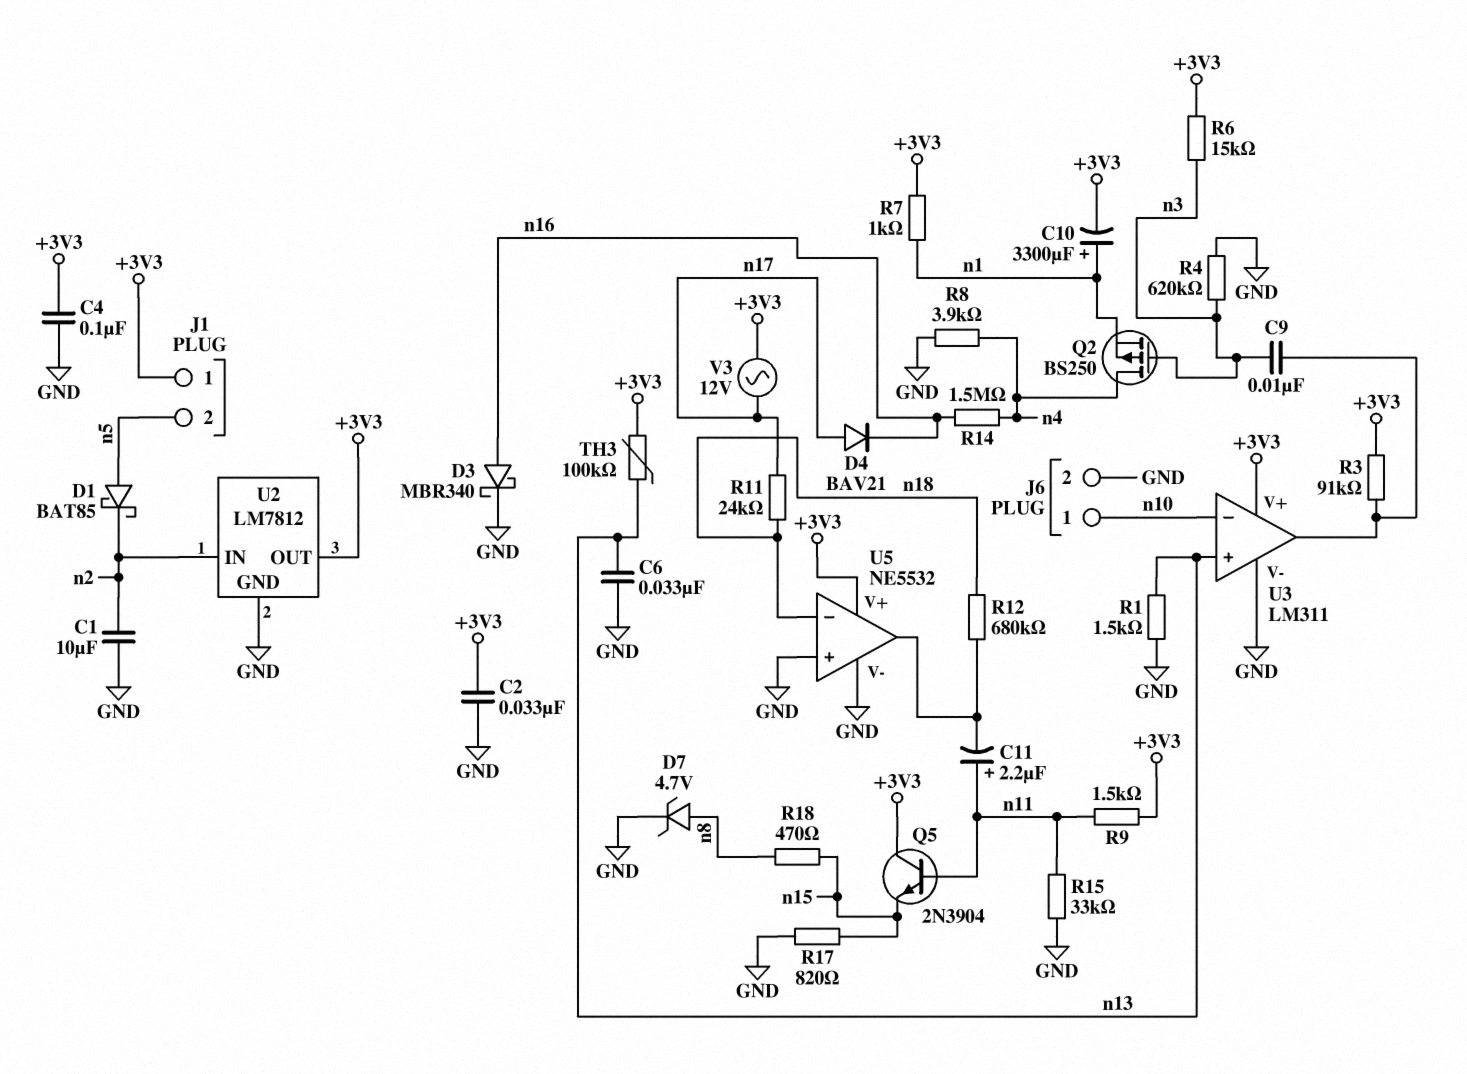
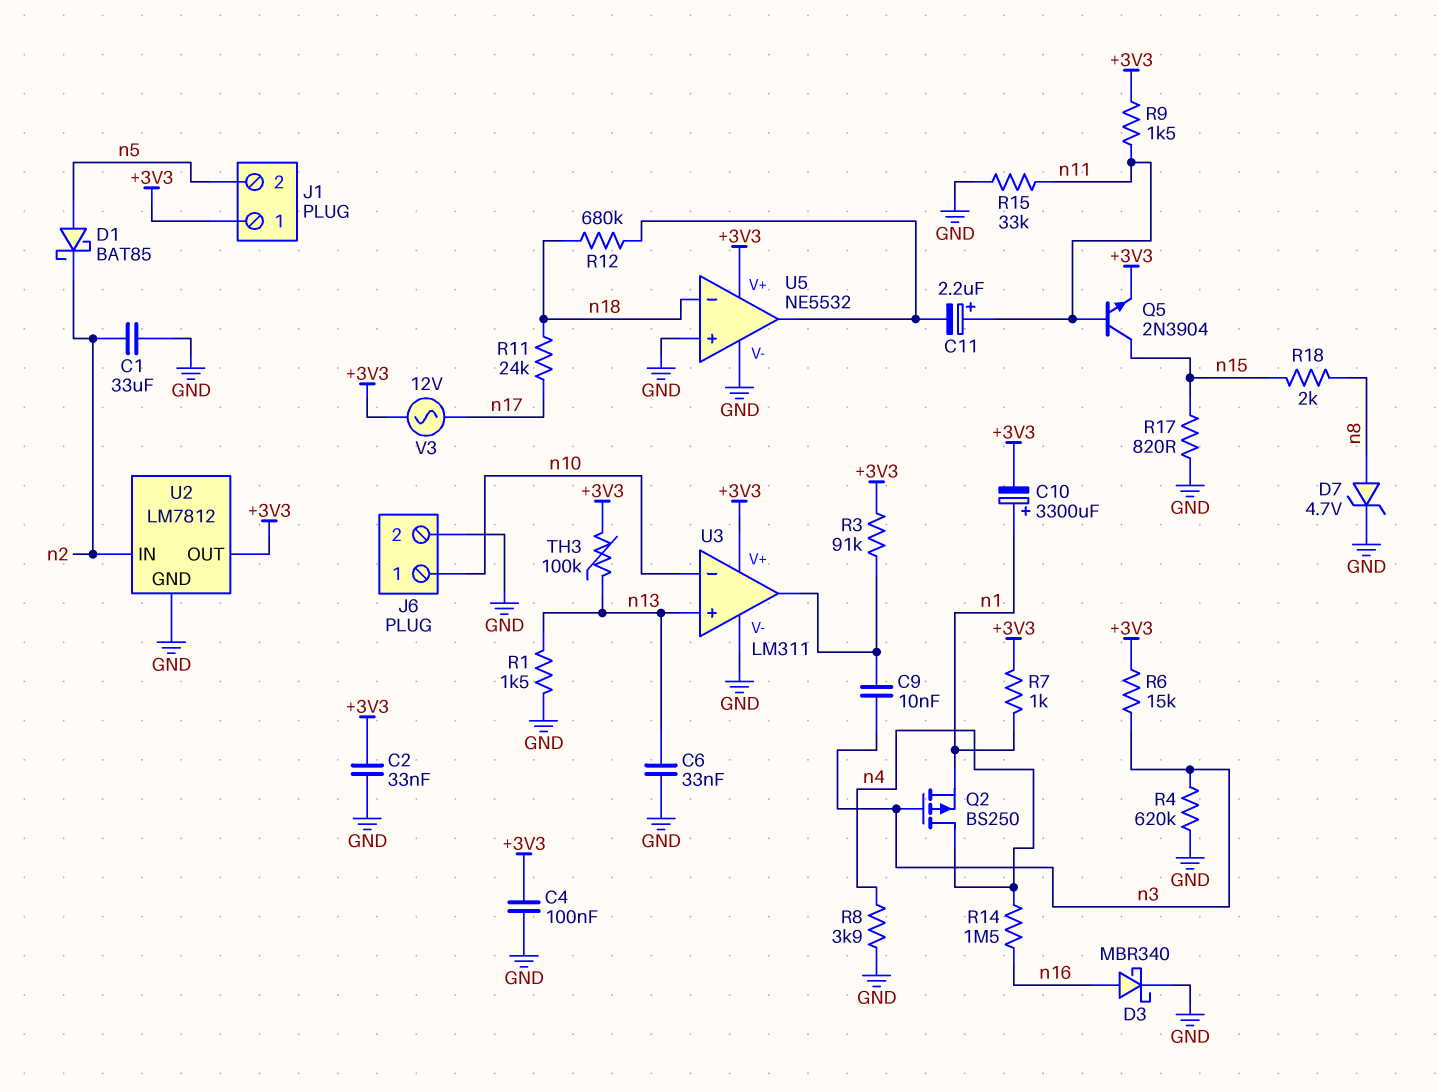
C1: 10uF (GND, n2) -> 33uF (GND, n2)
D4: diode BAV21 (A n17, K n16) -> none
Q5: NPN 2N3904 (B n11, C +3V3, E n15) -> NPN 2N3904 (B n11, C n15, E +3V3)
R18: 470 (n8, n15) -> 2k (n8, n15)

